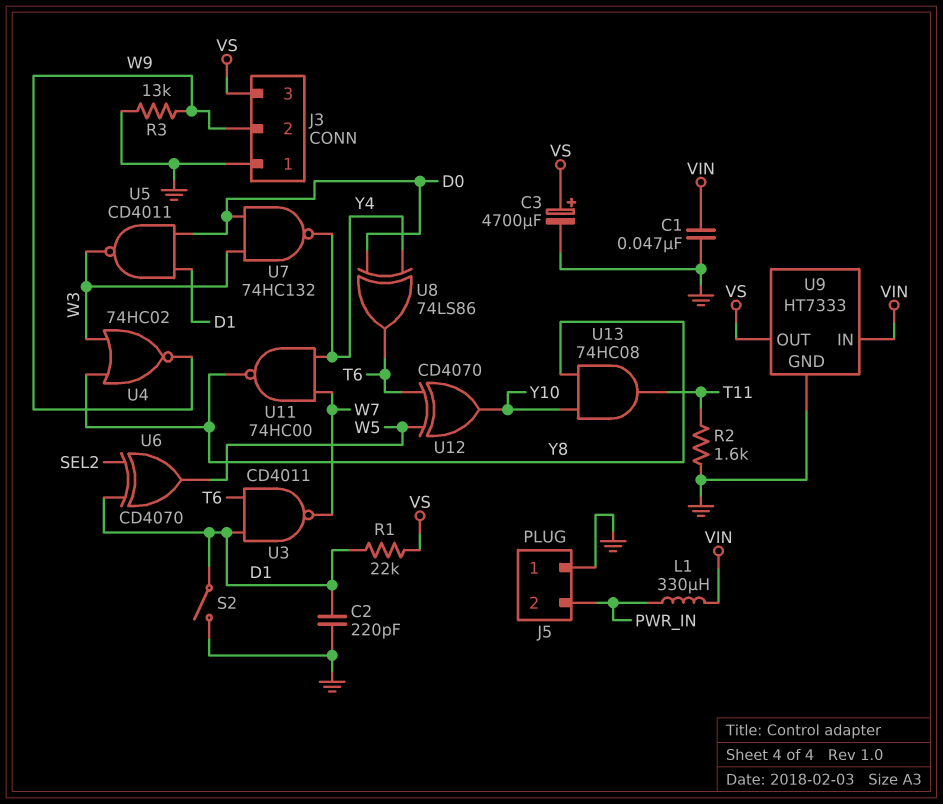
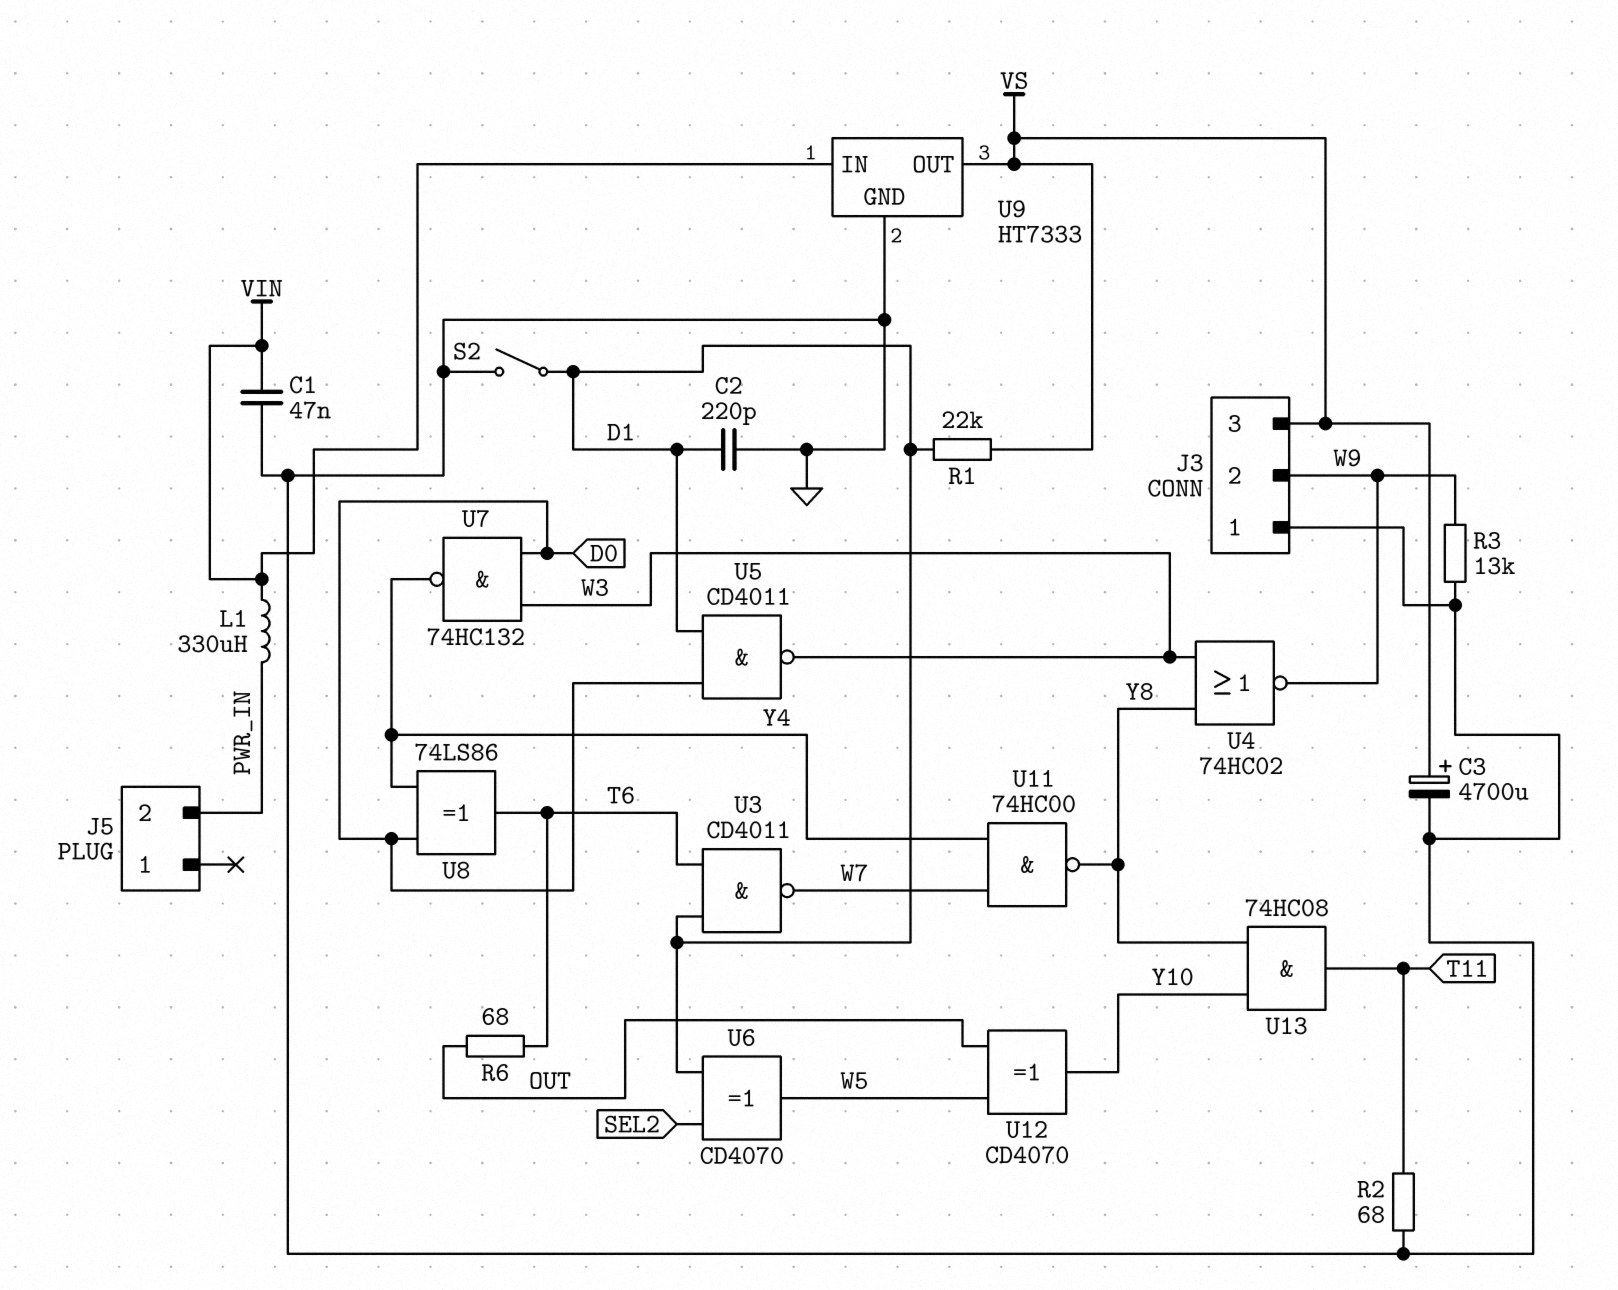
J5 pin 1: GND -> none
R2: 1.6k (GND, T11) -> 68 (GND, T11)
R6: none -> 68 (OUT, T6)
U12: XOR CD4070 (in T6, in W5, out Y10) -> XOR CD4070 (in OUT, in W5, out Y10)

